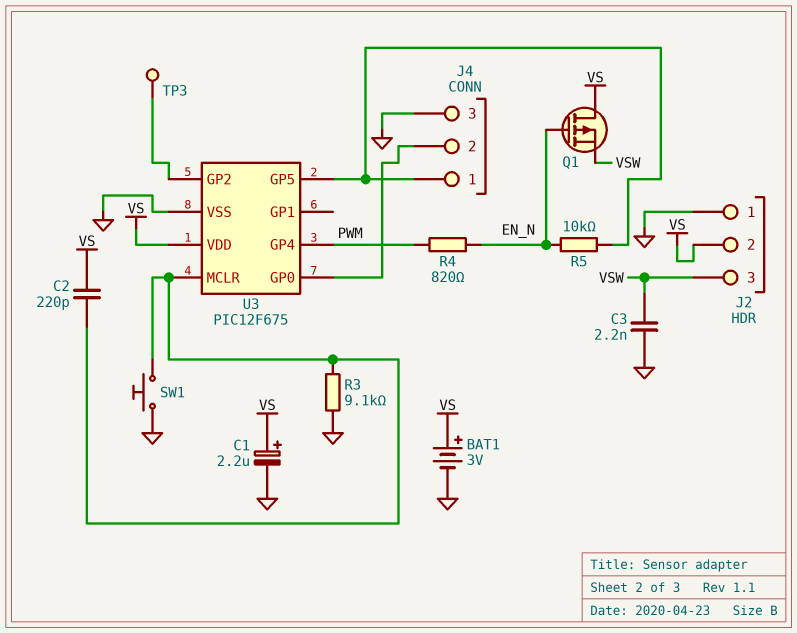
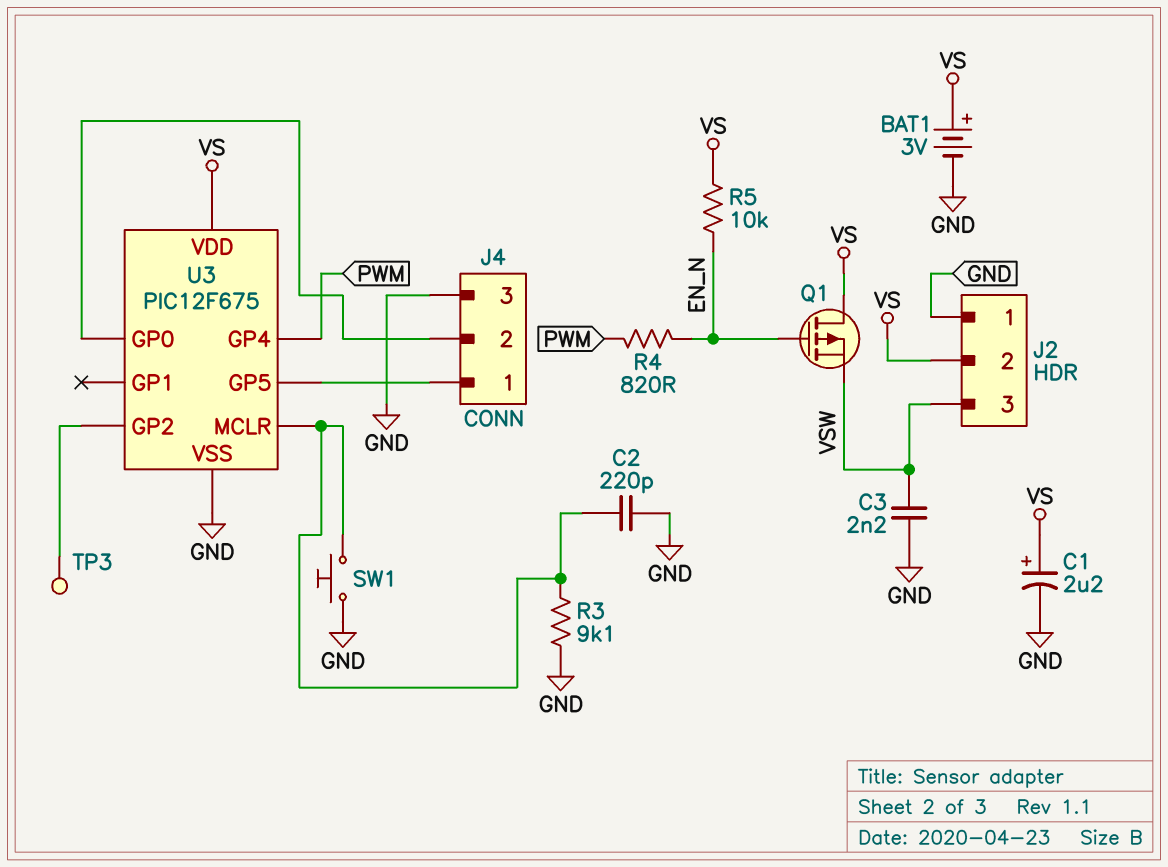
C2: 220pF (U3/MCLR, VS) -> 220pF (GND, U3/MCLR)
R5: 10k (EN_N, J4/1) -> 10k (EN_N, VS)

